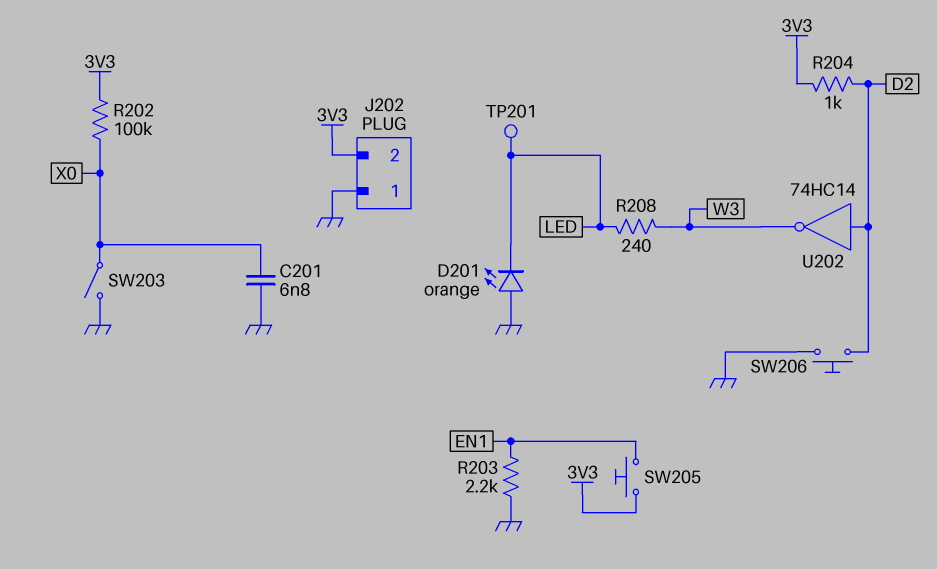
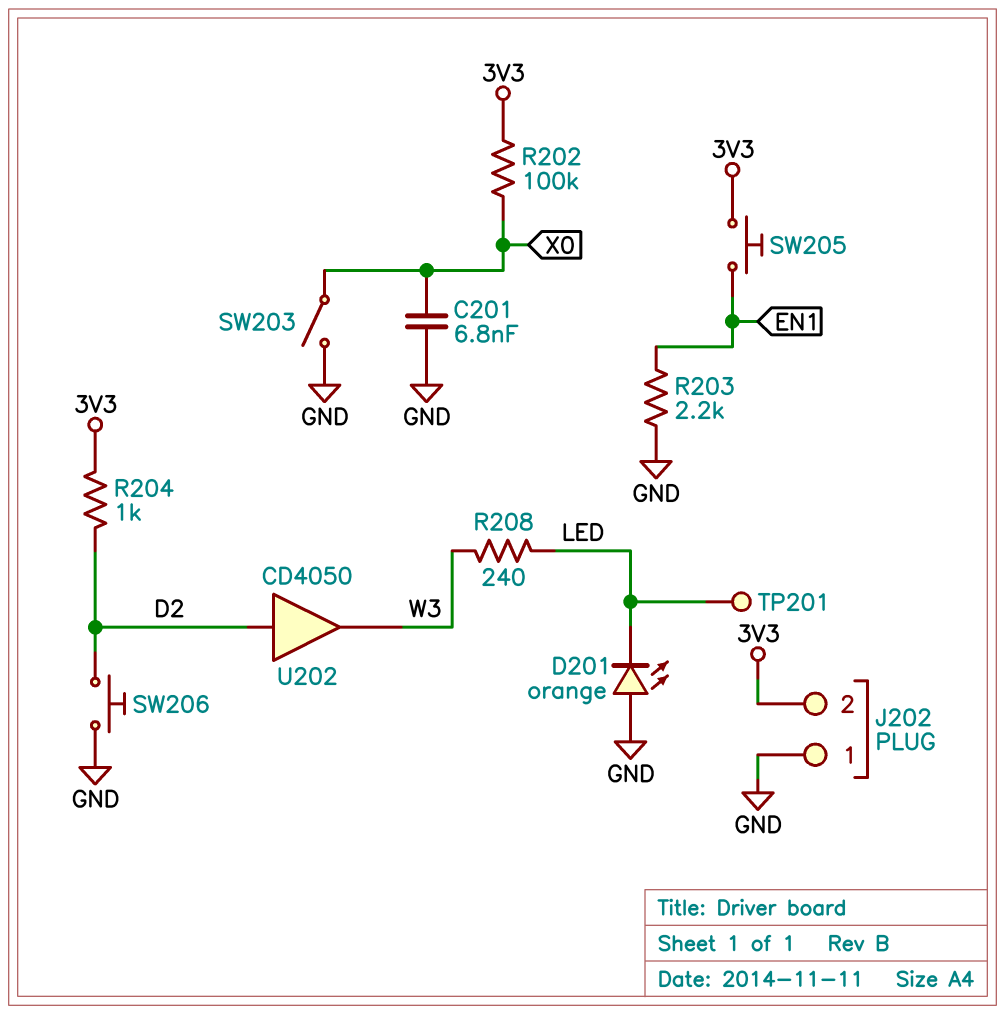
U202: NOT 74HC14 (in D2, out W3) -> buffer CD4050 (in D2, out W3)

